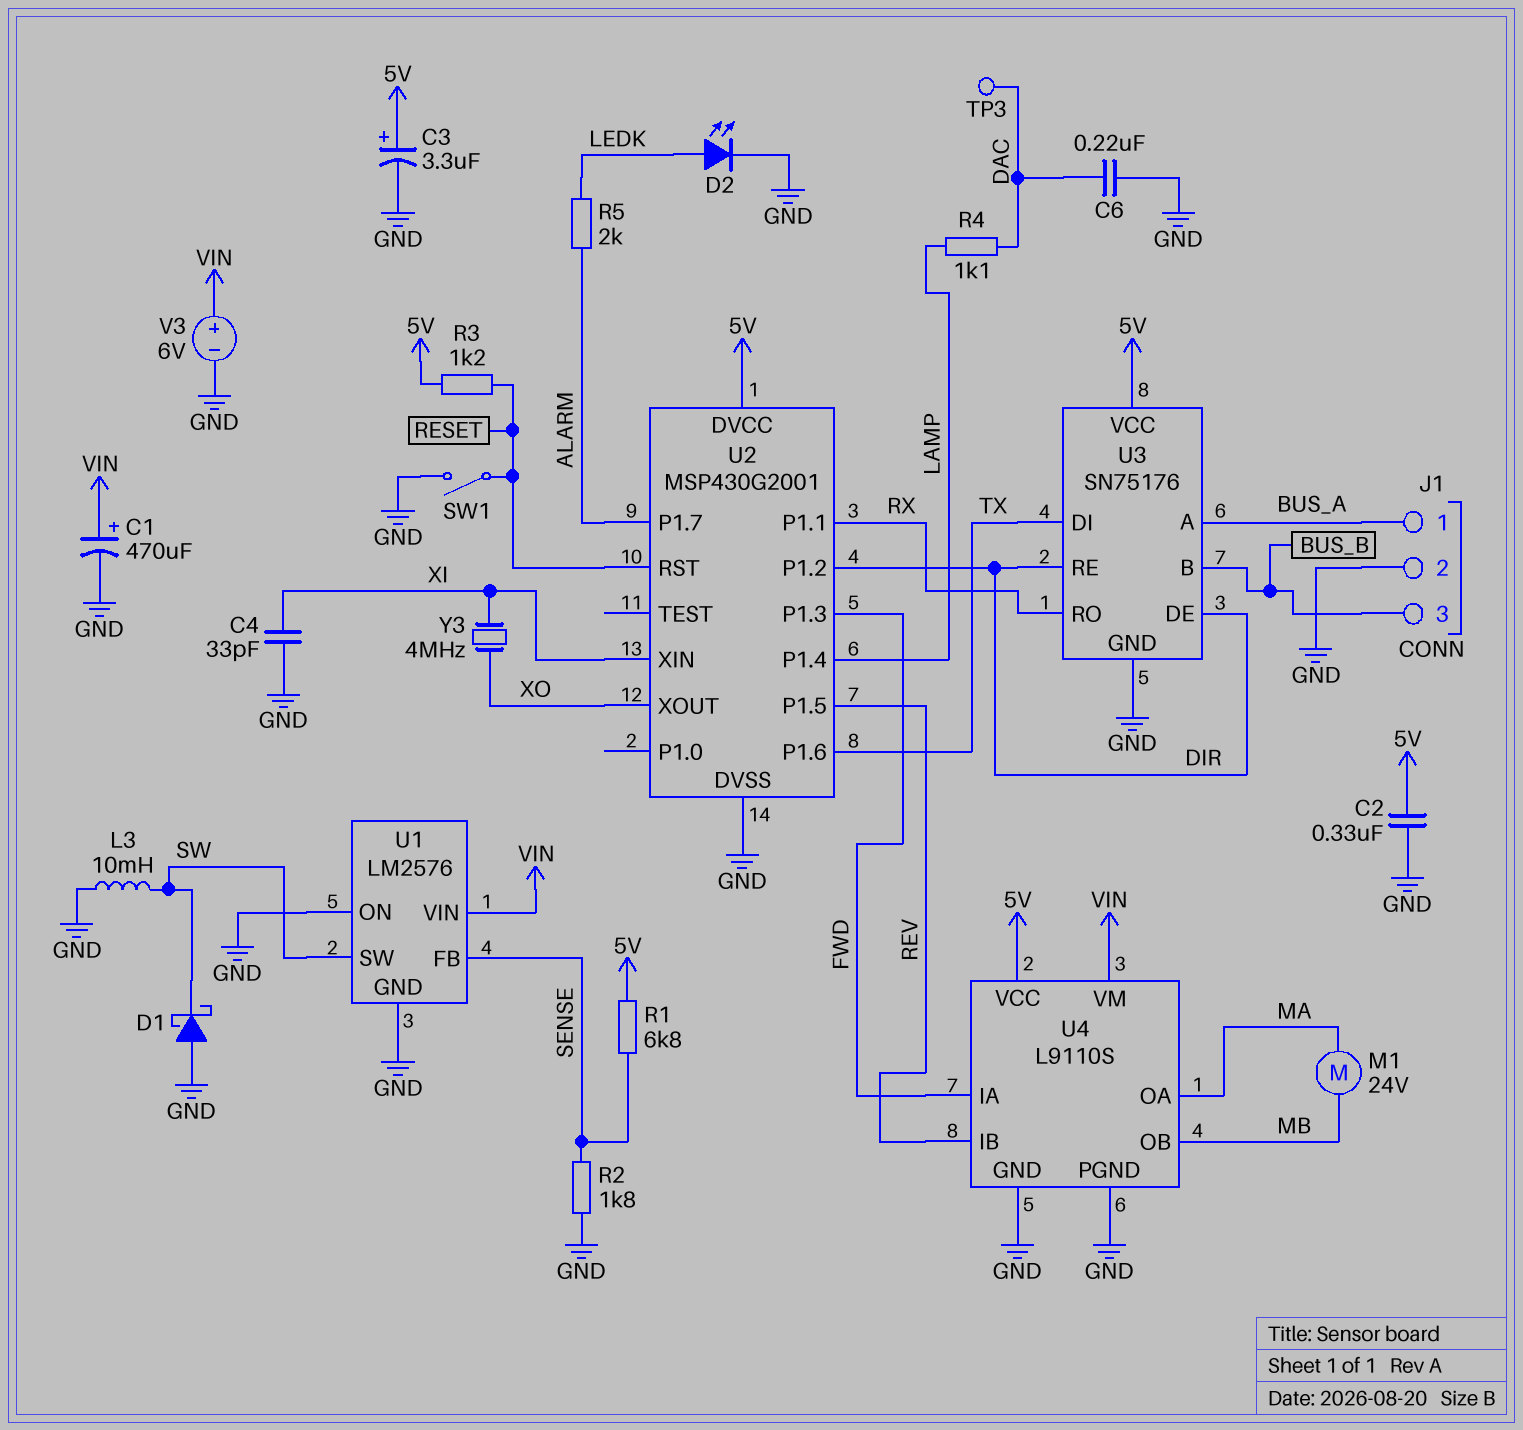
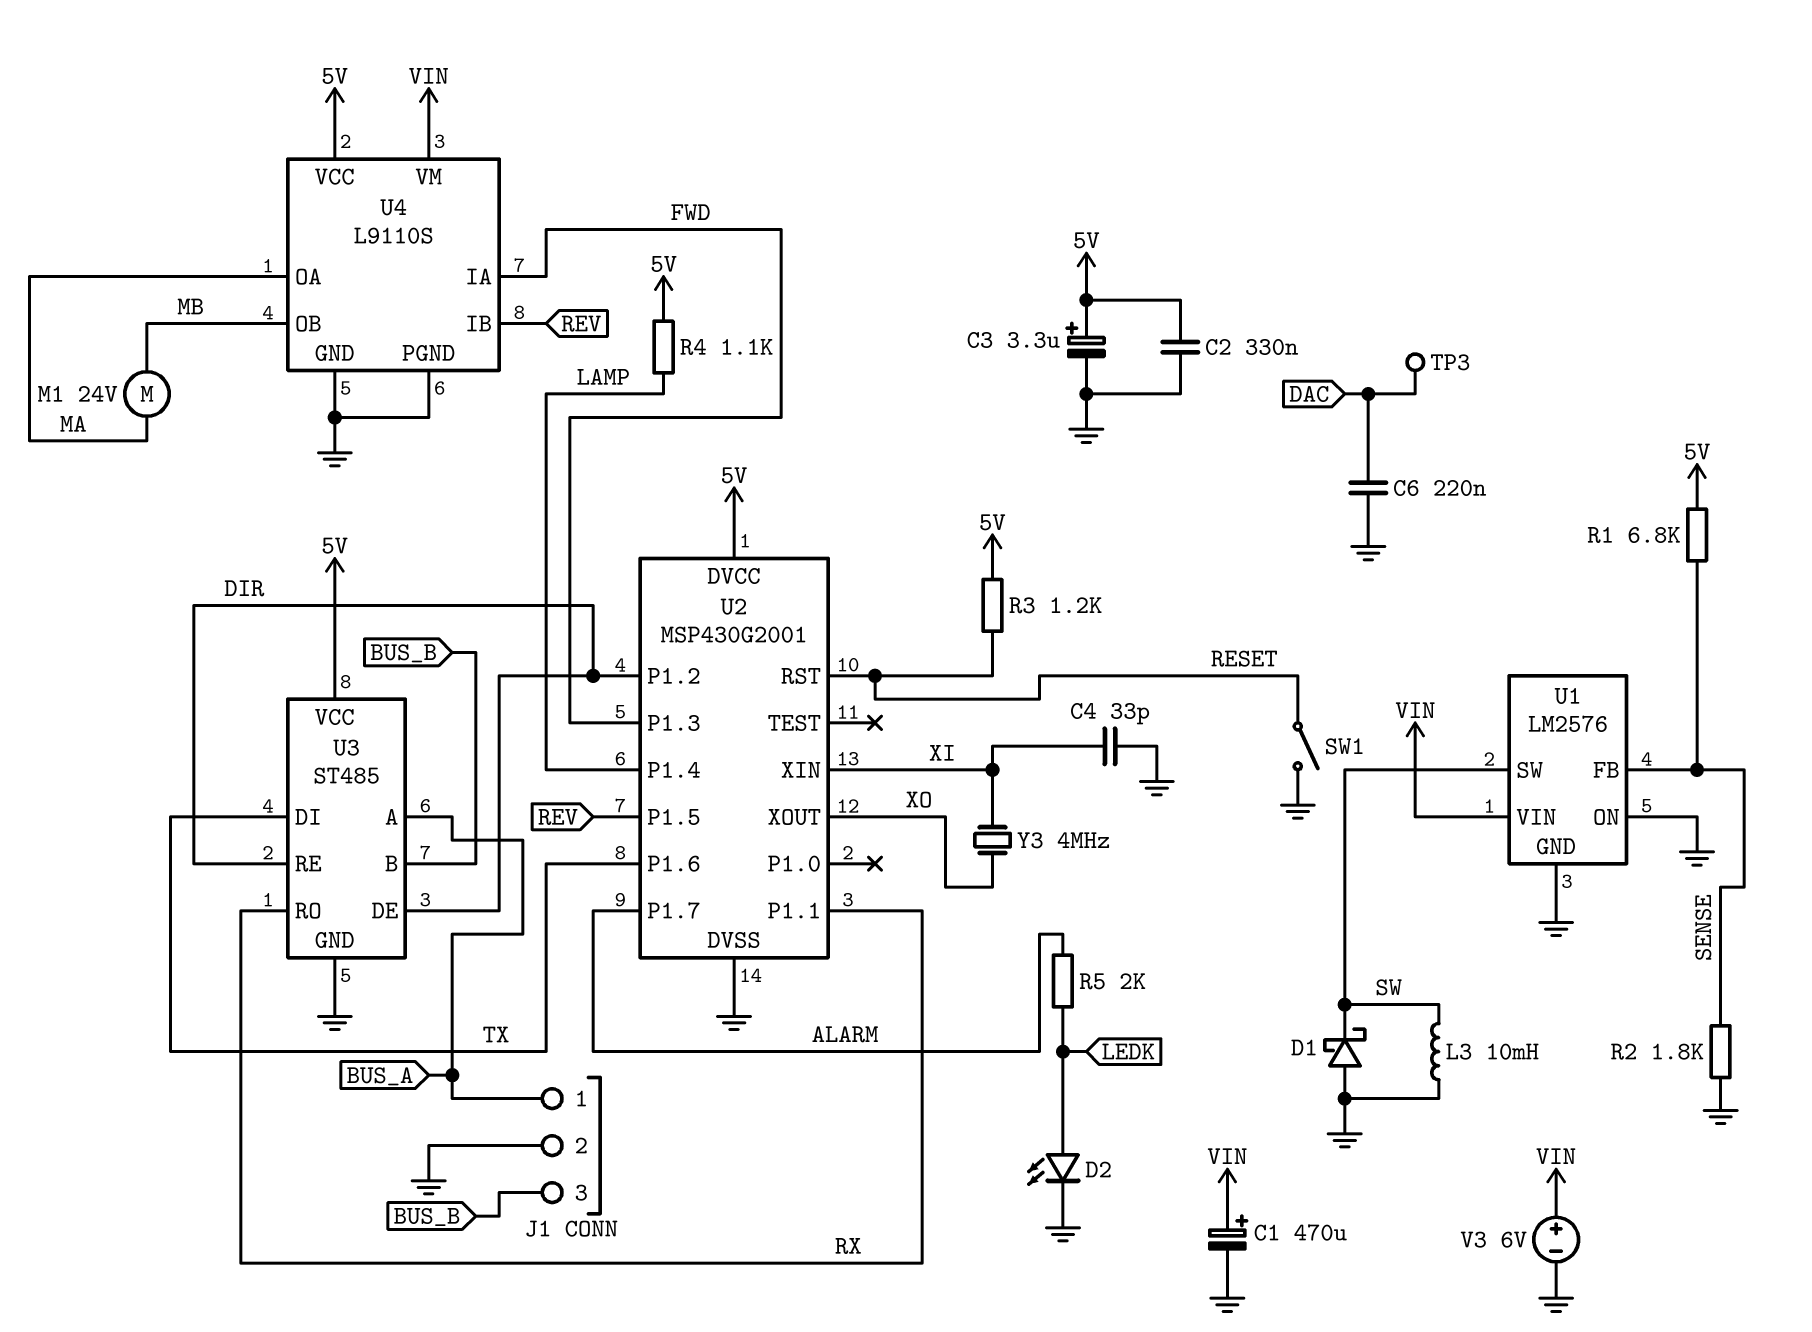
R4: 1.1k (DAC, LAMP) -> 1.1k (5V, LAMP)
U3: SN75176 -> ST485

